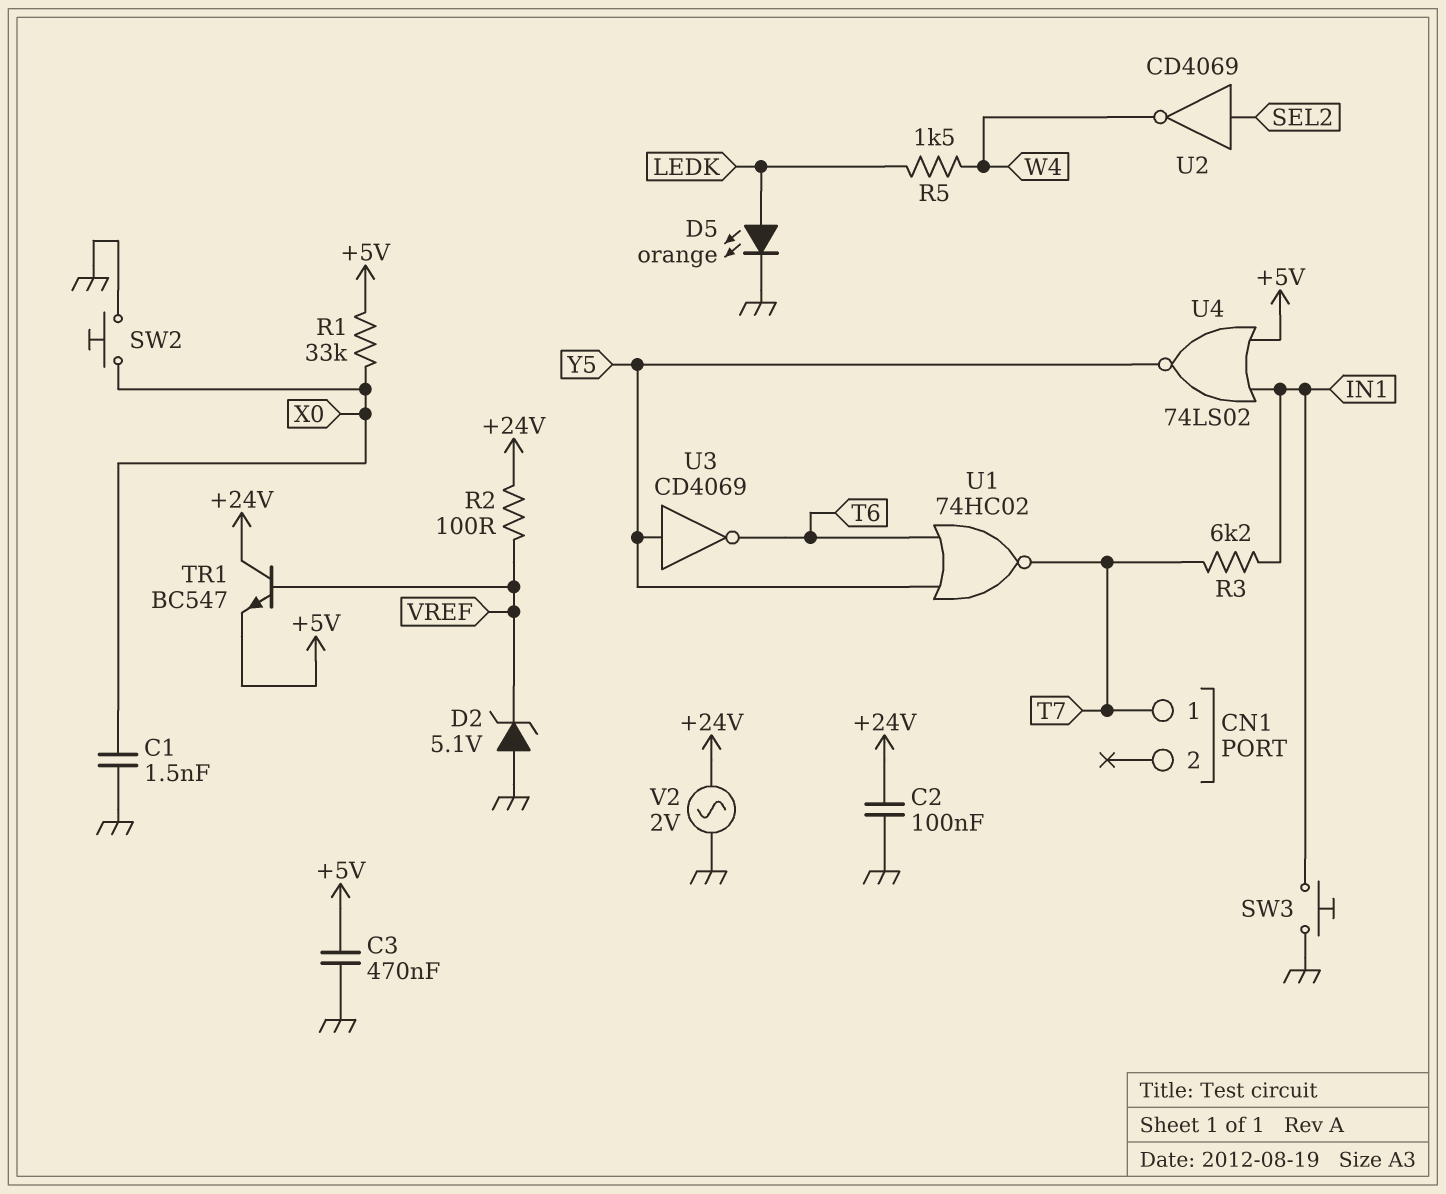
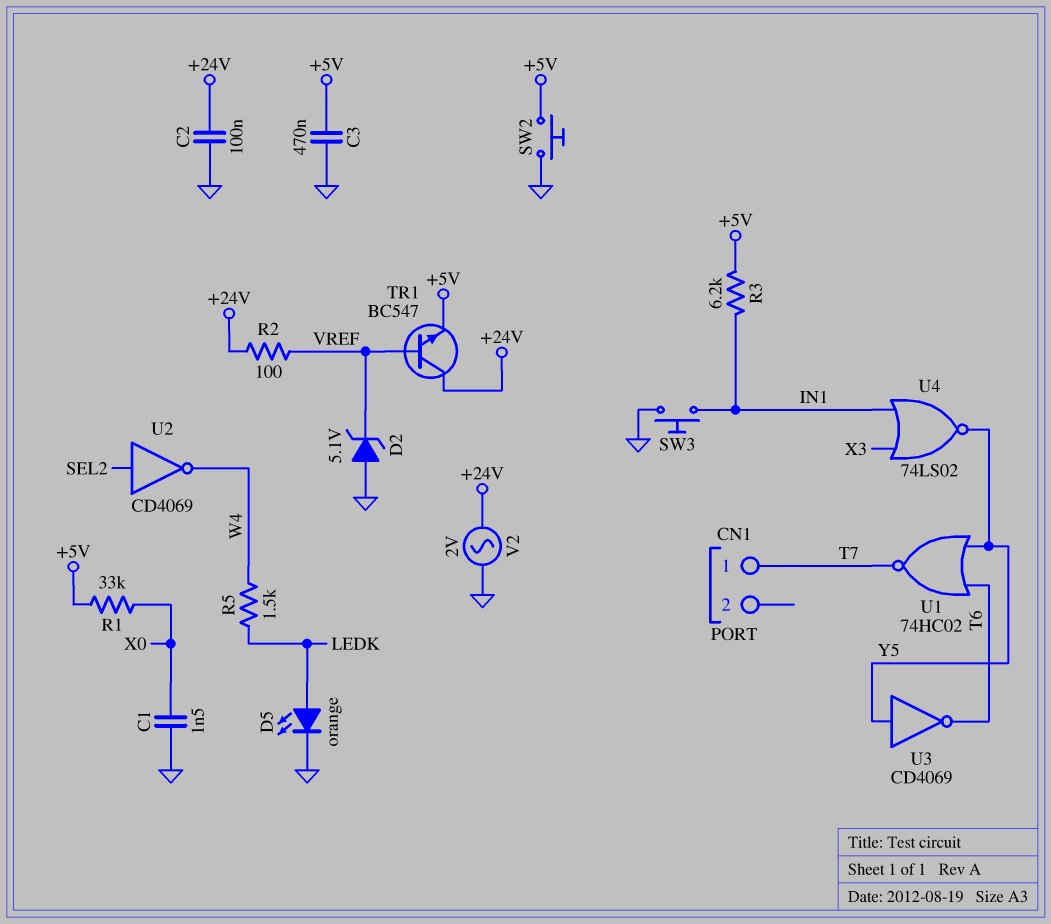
R3: 6.2k (IN1, T7) -> 6.2k (+5V, IN1)
SW2: button (GND, X0) -> button (+5V, GND)
U4: NOR 74LS02 (in +5V, in IN1, out Y5) -> NOR 74LS02 (in IN1, in X3, out Y5)

